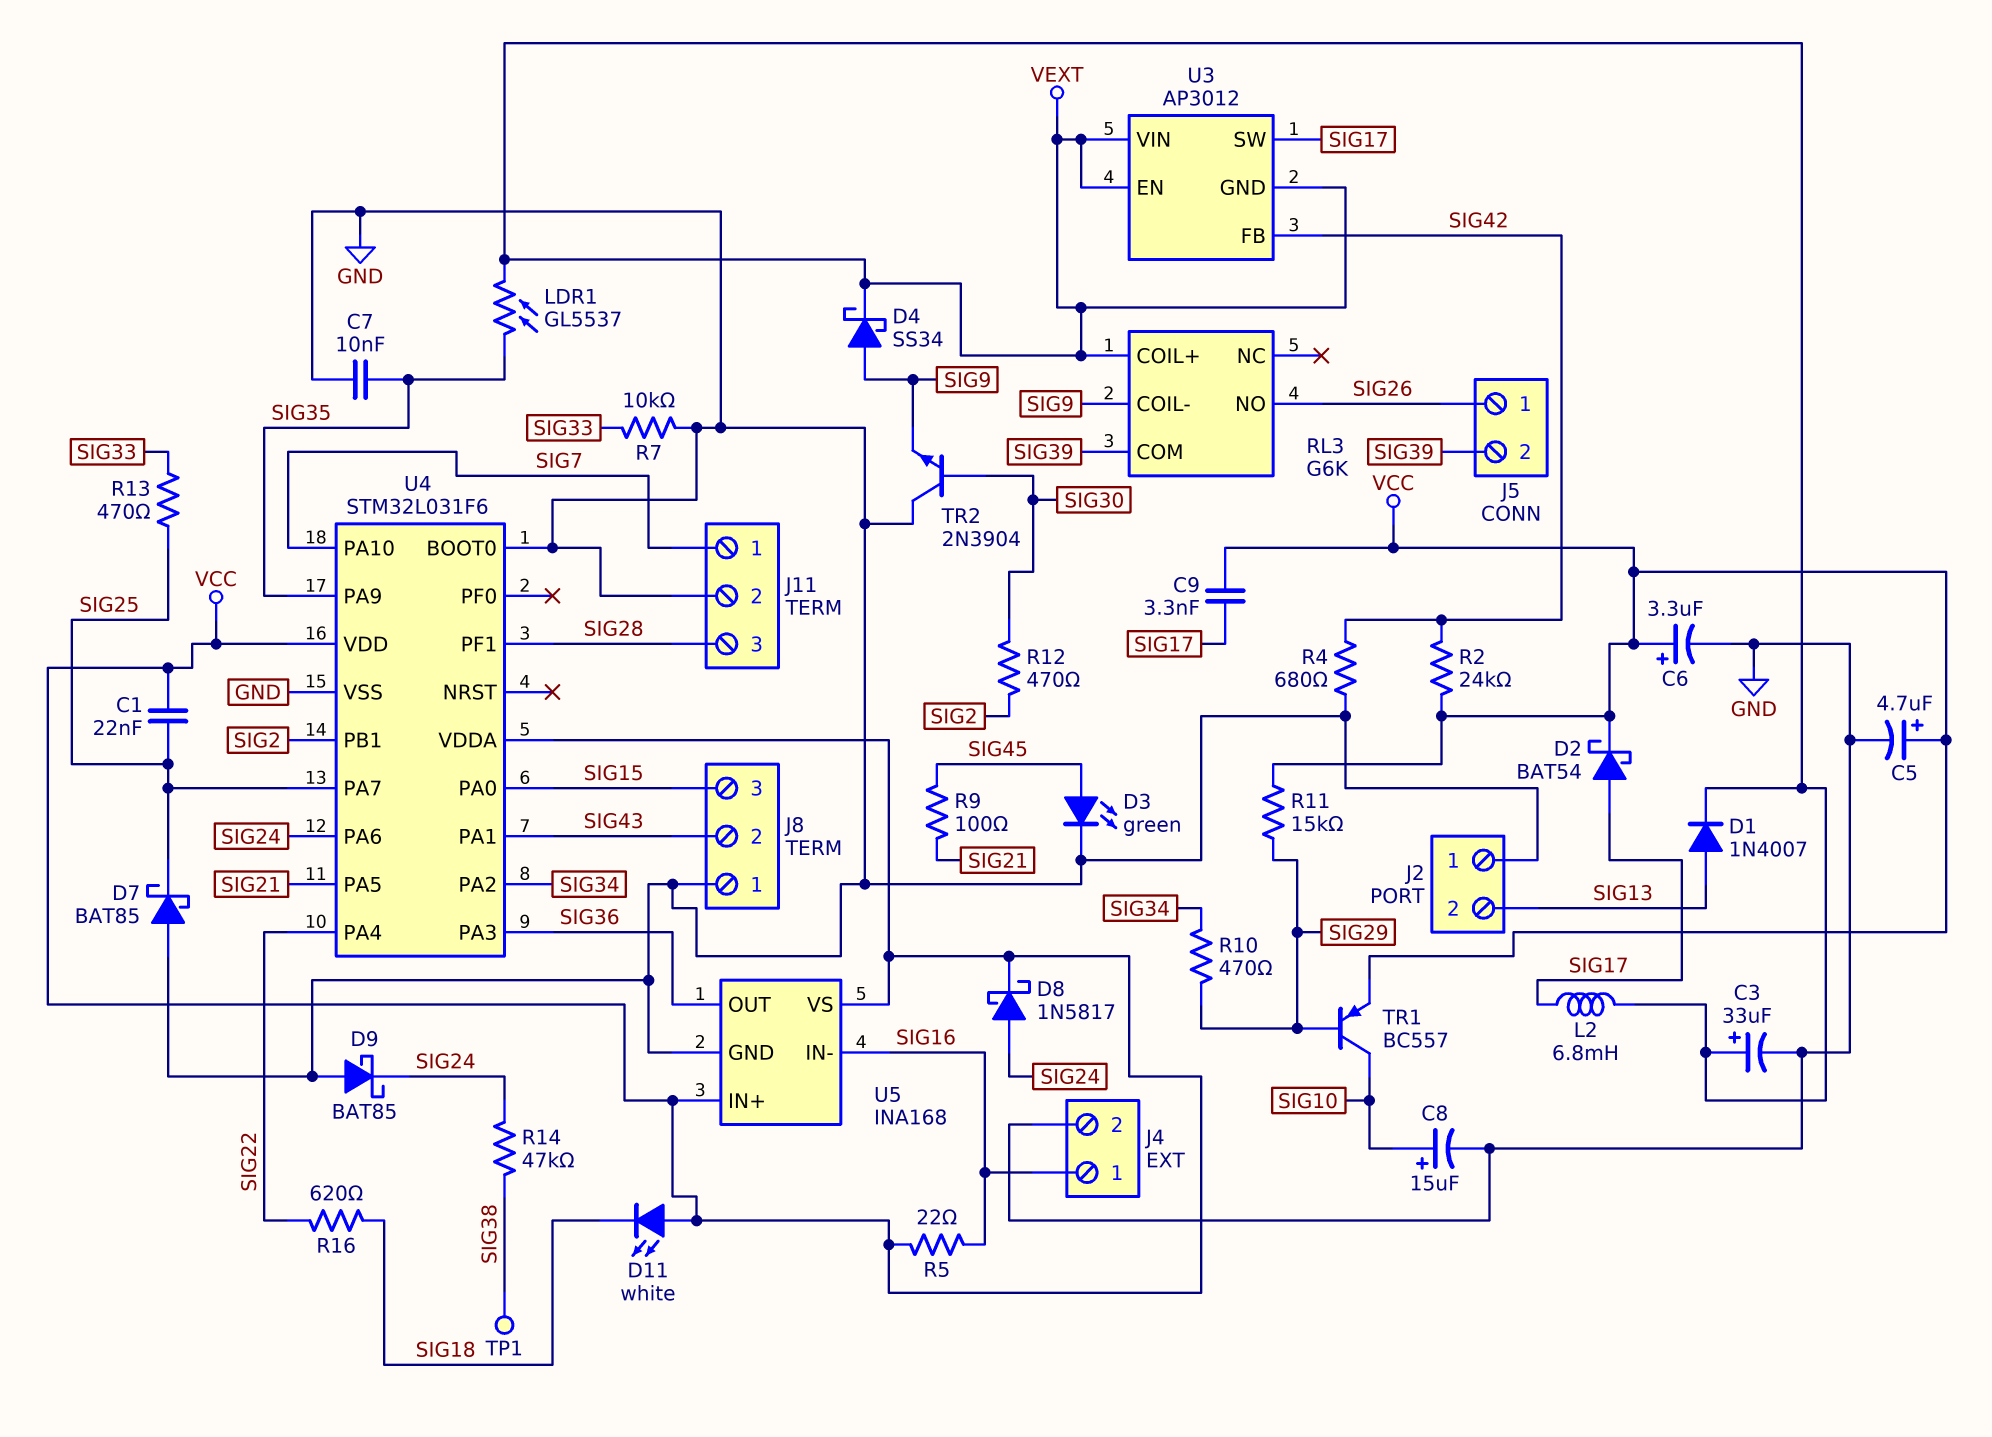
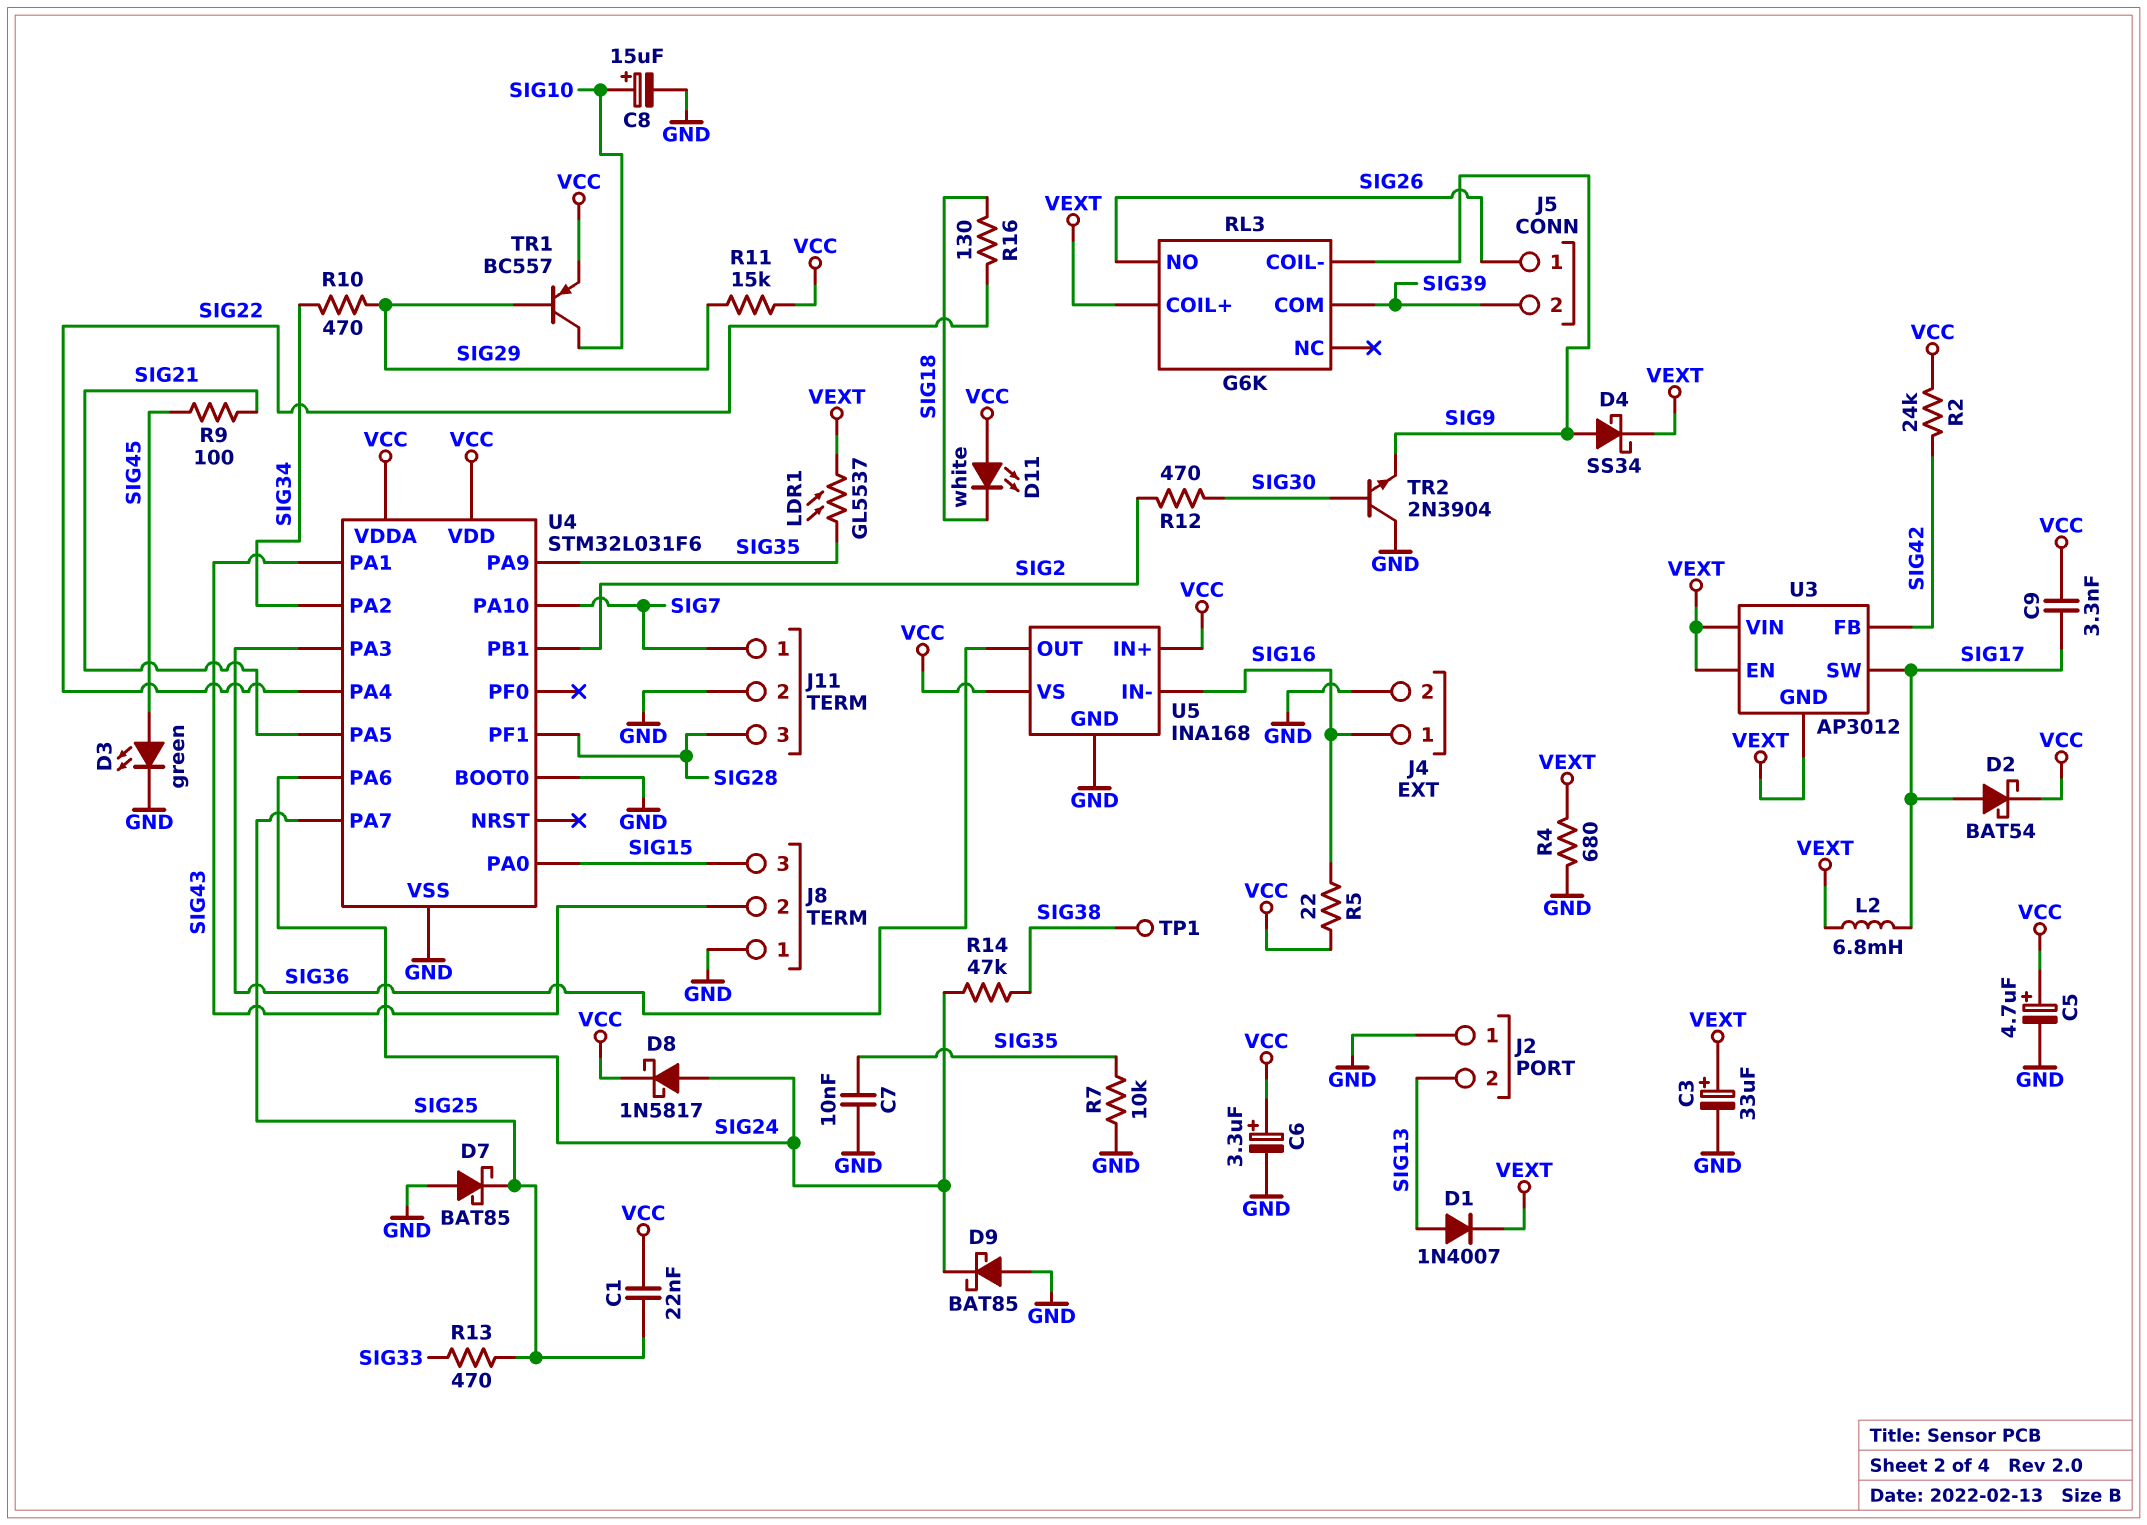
R4: 680 (GND, SIG42) -> 680 (GND, VEXT)
R7: 10k (GND, SIG33) -> 10k (GND, SIG35)
R16: 620 (SIG18, SIG22) -> 130 (SIG18, SIG22)

